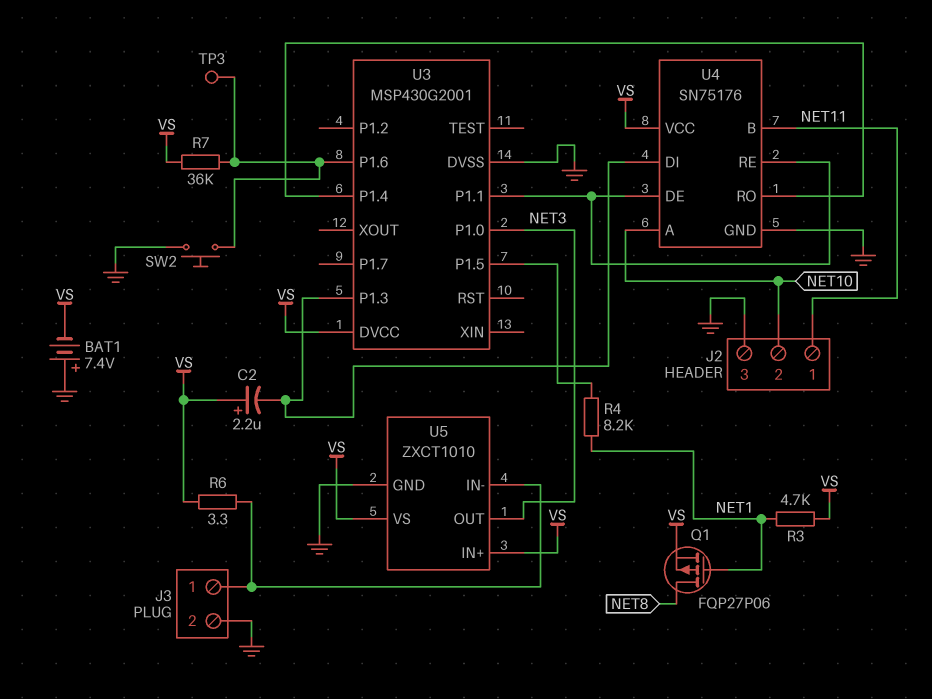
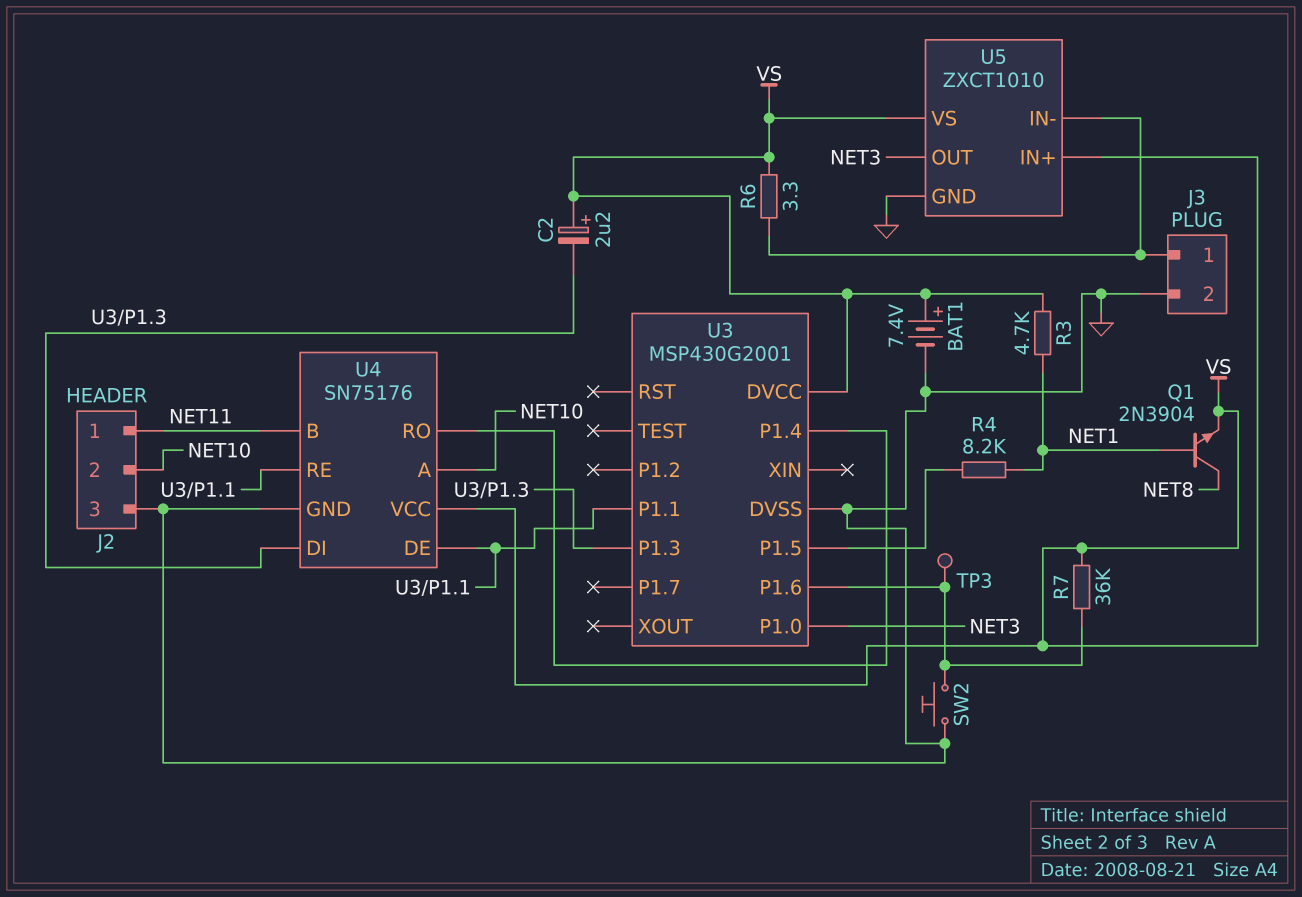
BAT1: 7.4V (plus GND, minus VS) -> 7.4V (plus VS, minus GND)
Q1: PMOS FQP27P06 (G NET1, D NET8, S VS) -> NPN 2N3904 (B NET1, C NET8, E VS)

